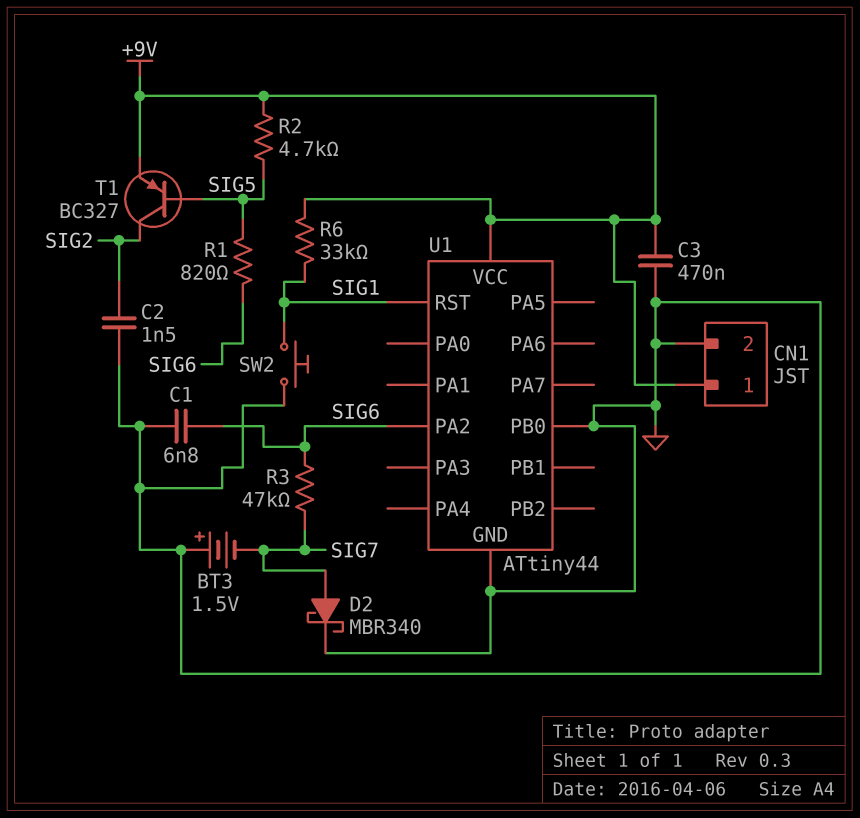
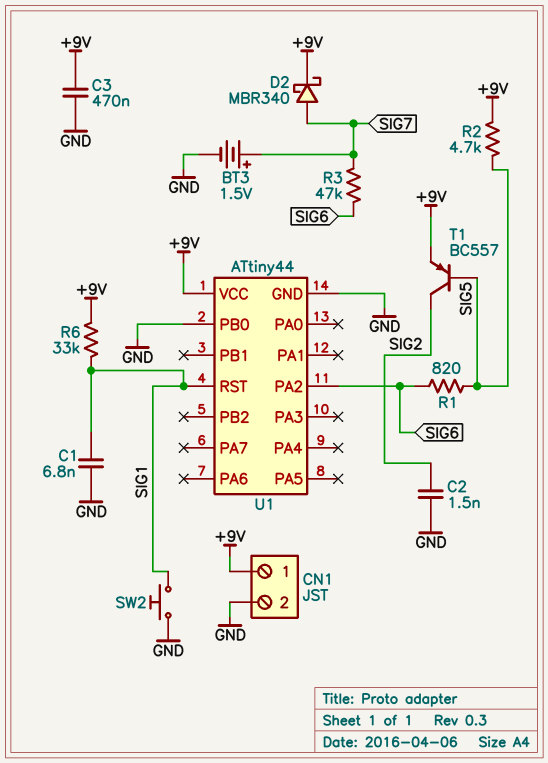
BT3: 1.5V (plus GND, minus SIG7) -> 1.5V (plus SIG7, minus GND)
C1: 6.8nF (GND, SIG6) -> 6.8nF (GND, SIG1)
D2: schottky MBR340 (A SIG7, K GND) -> schottky MBR340 (A SIG7, K +9V)
T1: PNP BC327 (B SIG5, C SIG2, E +9V) -> PNP BC557 (B SIG5, C SIG2, E +9V)

